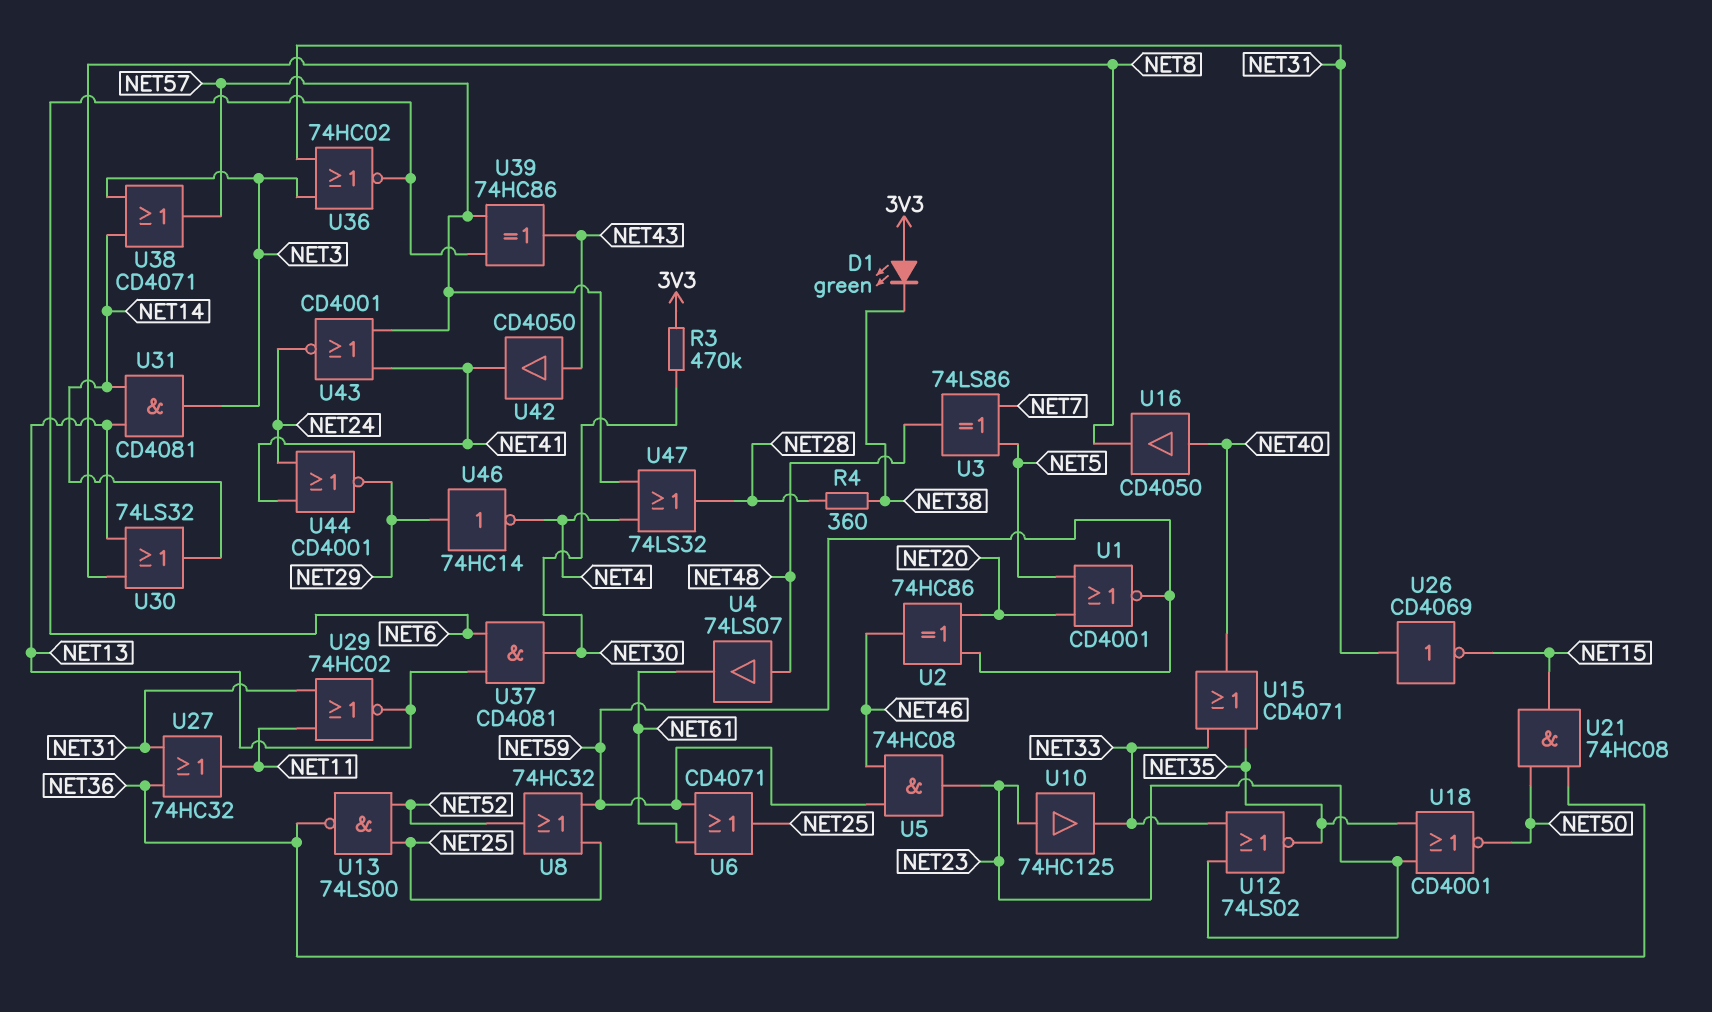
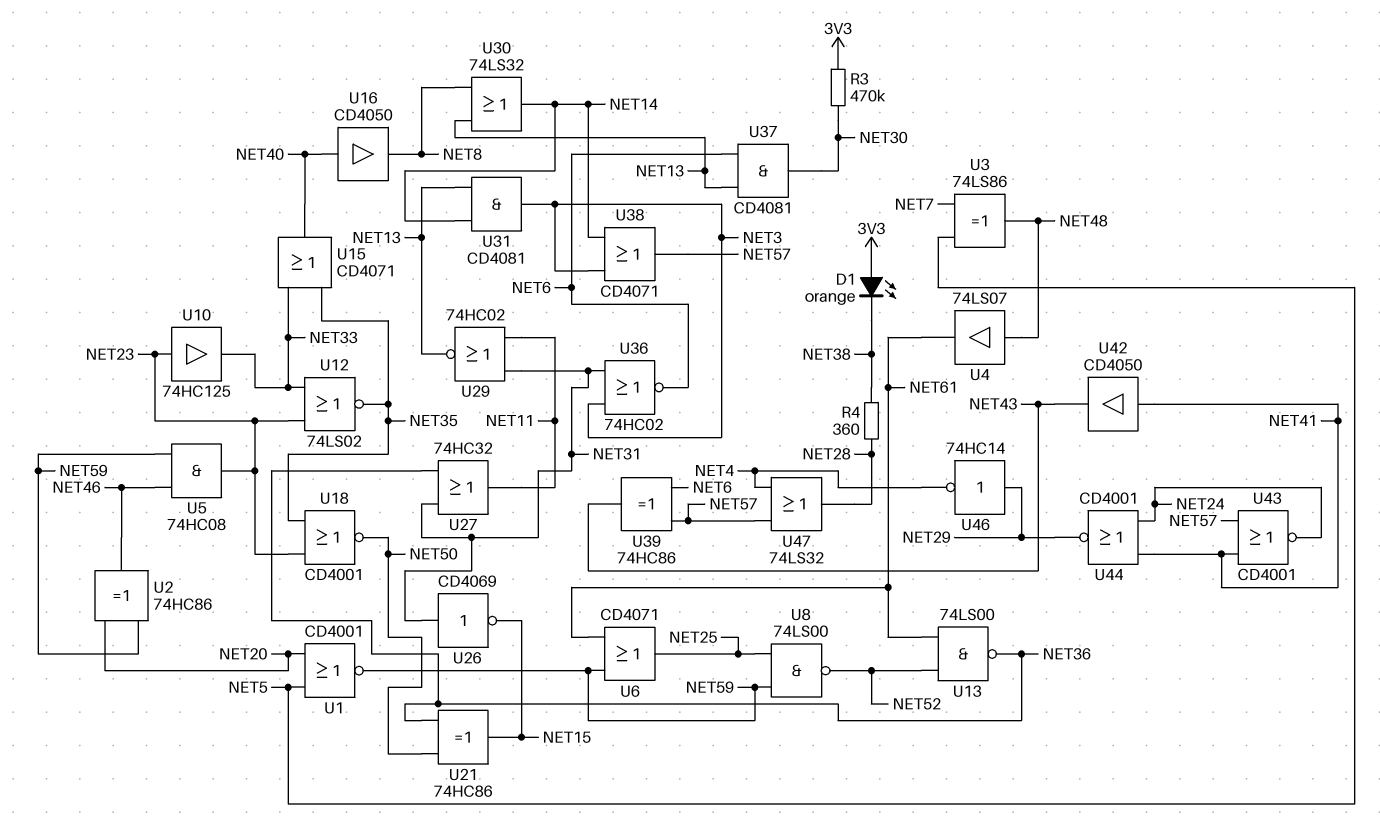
D1: LED green (A 3V3, K NET38) -> LED orange (A 3V3, K NET38)
U8: OR 74HC32 (in NET25, in NET59, out NET52) -> NAND 74LS00 (in NET25, in NET59, out NET52)
U13: NAND 74LS00 (in NET25, in NET52, out NET36) -> NAND 74LS00 (in NET52, in NET61, out NET36)
U21: AND 74HC08 (in NET36, in NET50, out NET15) -> XOR 74HC86 (in NET36, in NET50, out NET15)
U42: buffer CD4050 (in NET43, out NET41) -> buffer CD4050 (in NET41, out NET43)

